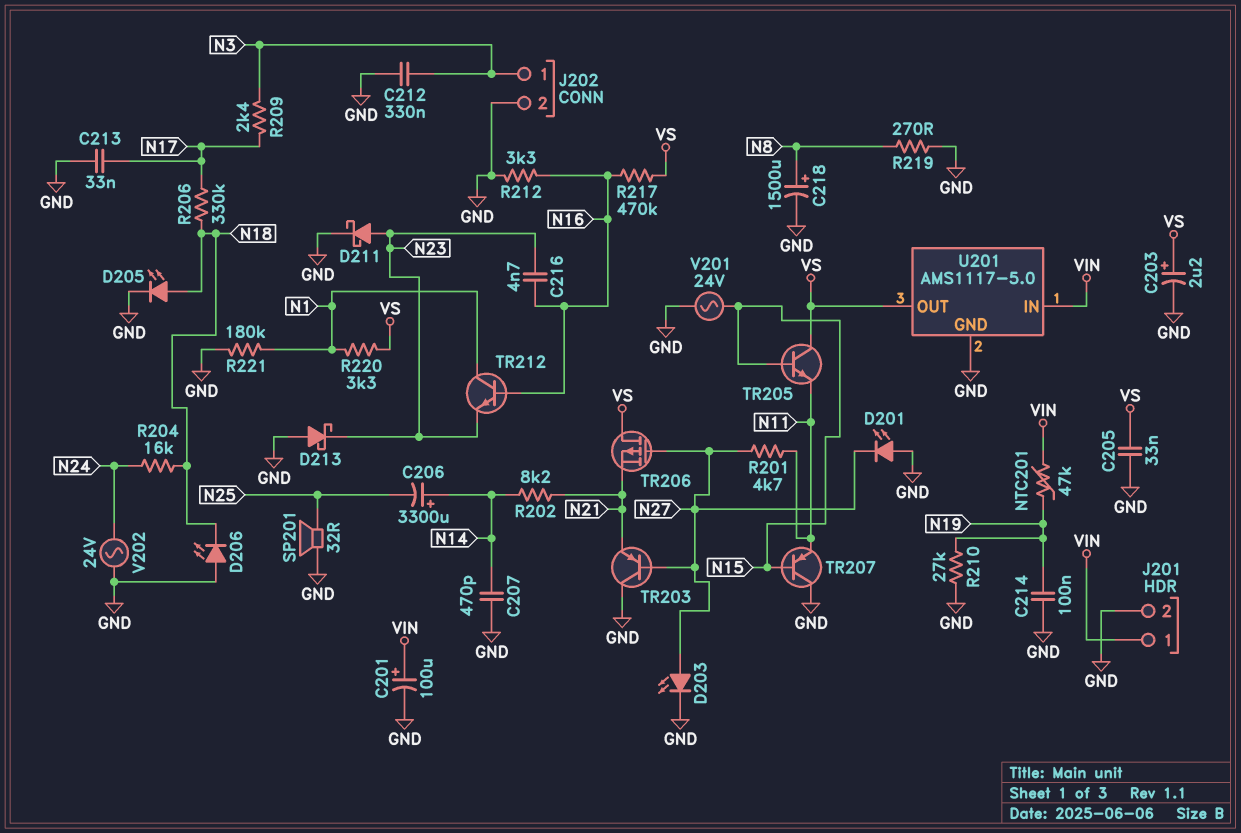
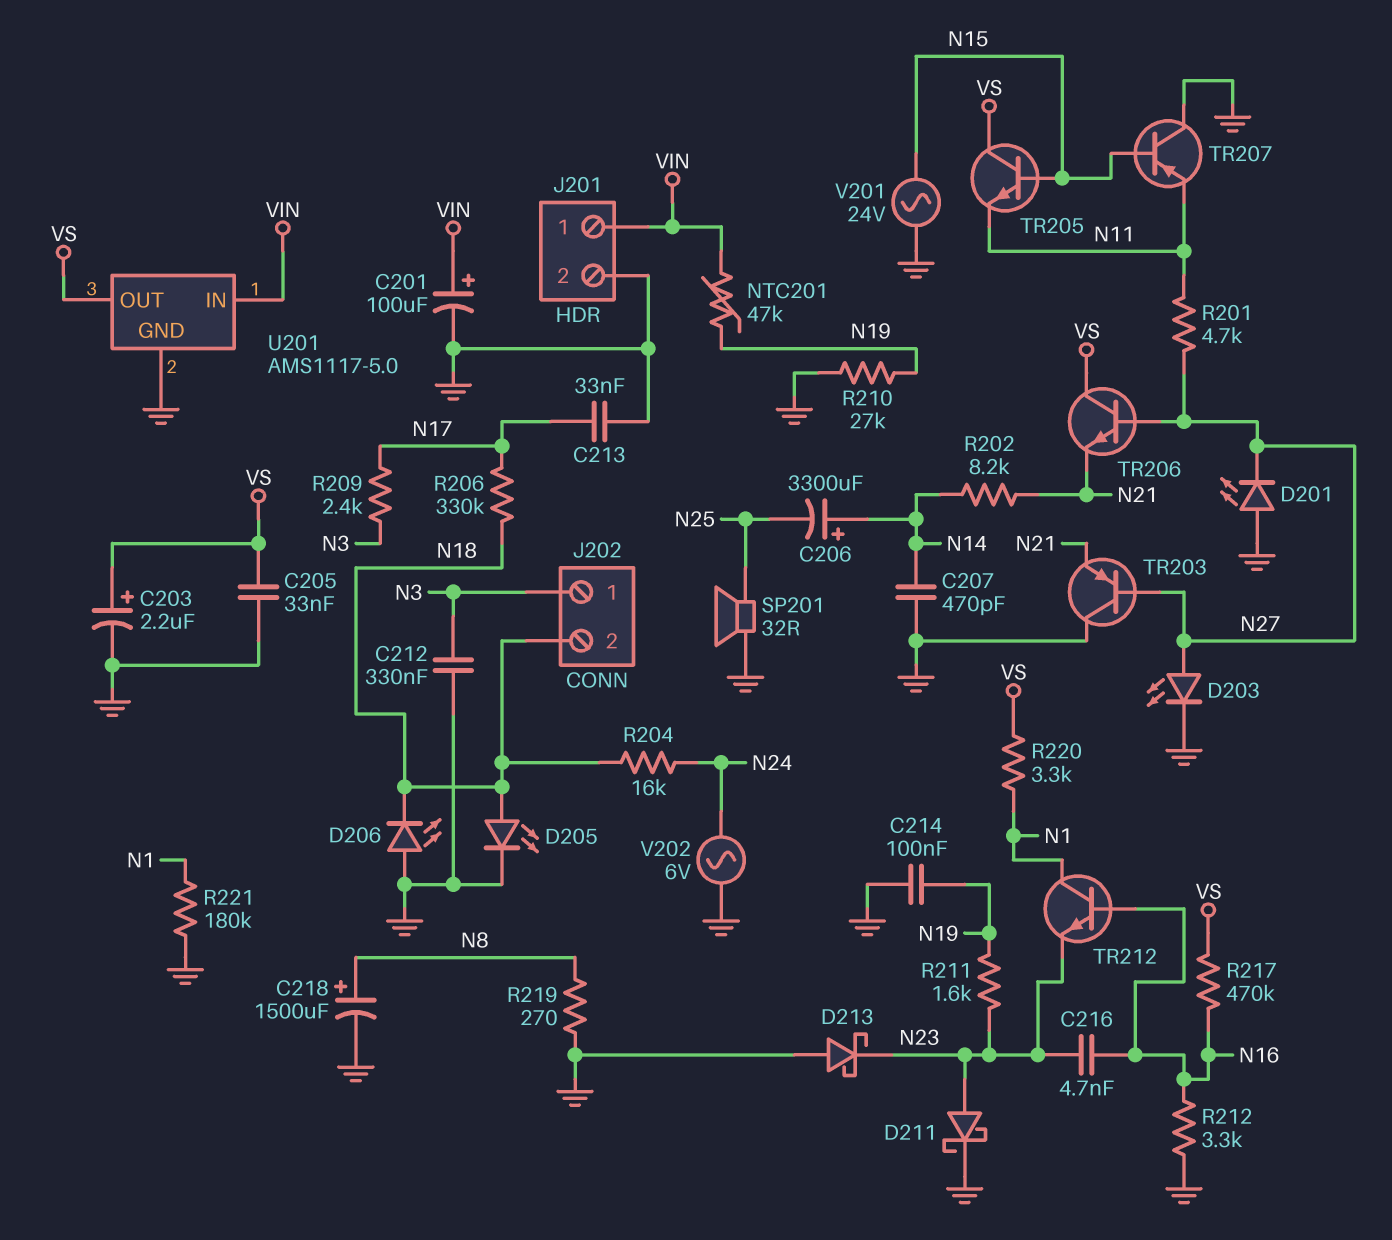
J202 pin 2: GND -> N18
R211: none -> 1.6k (N19, N23)
TR206: PMOS (G N27, D VS, S N21) -> NPN (B N27, C VS, E N21)
V202: AC 24V (GND, N24) -> AC 6V (GND, N24)

